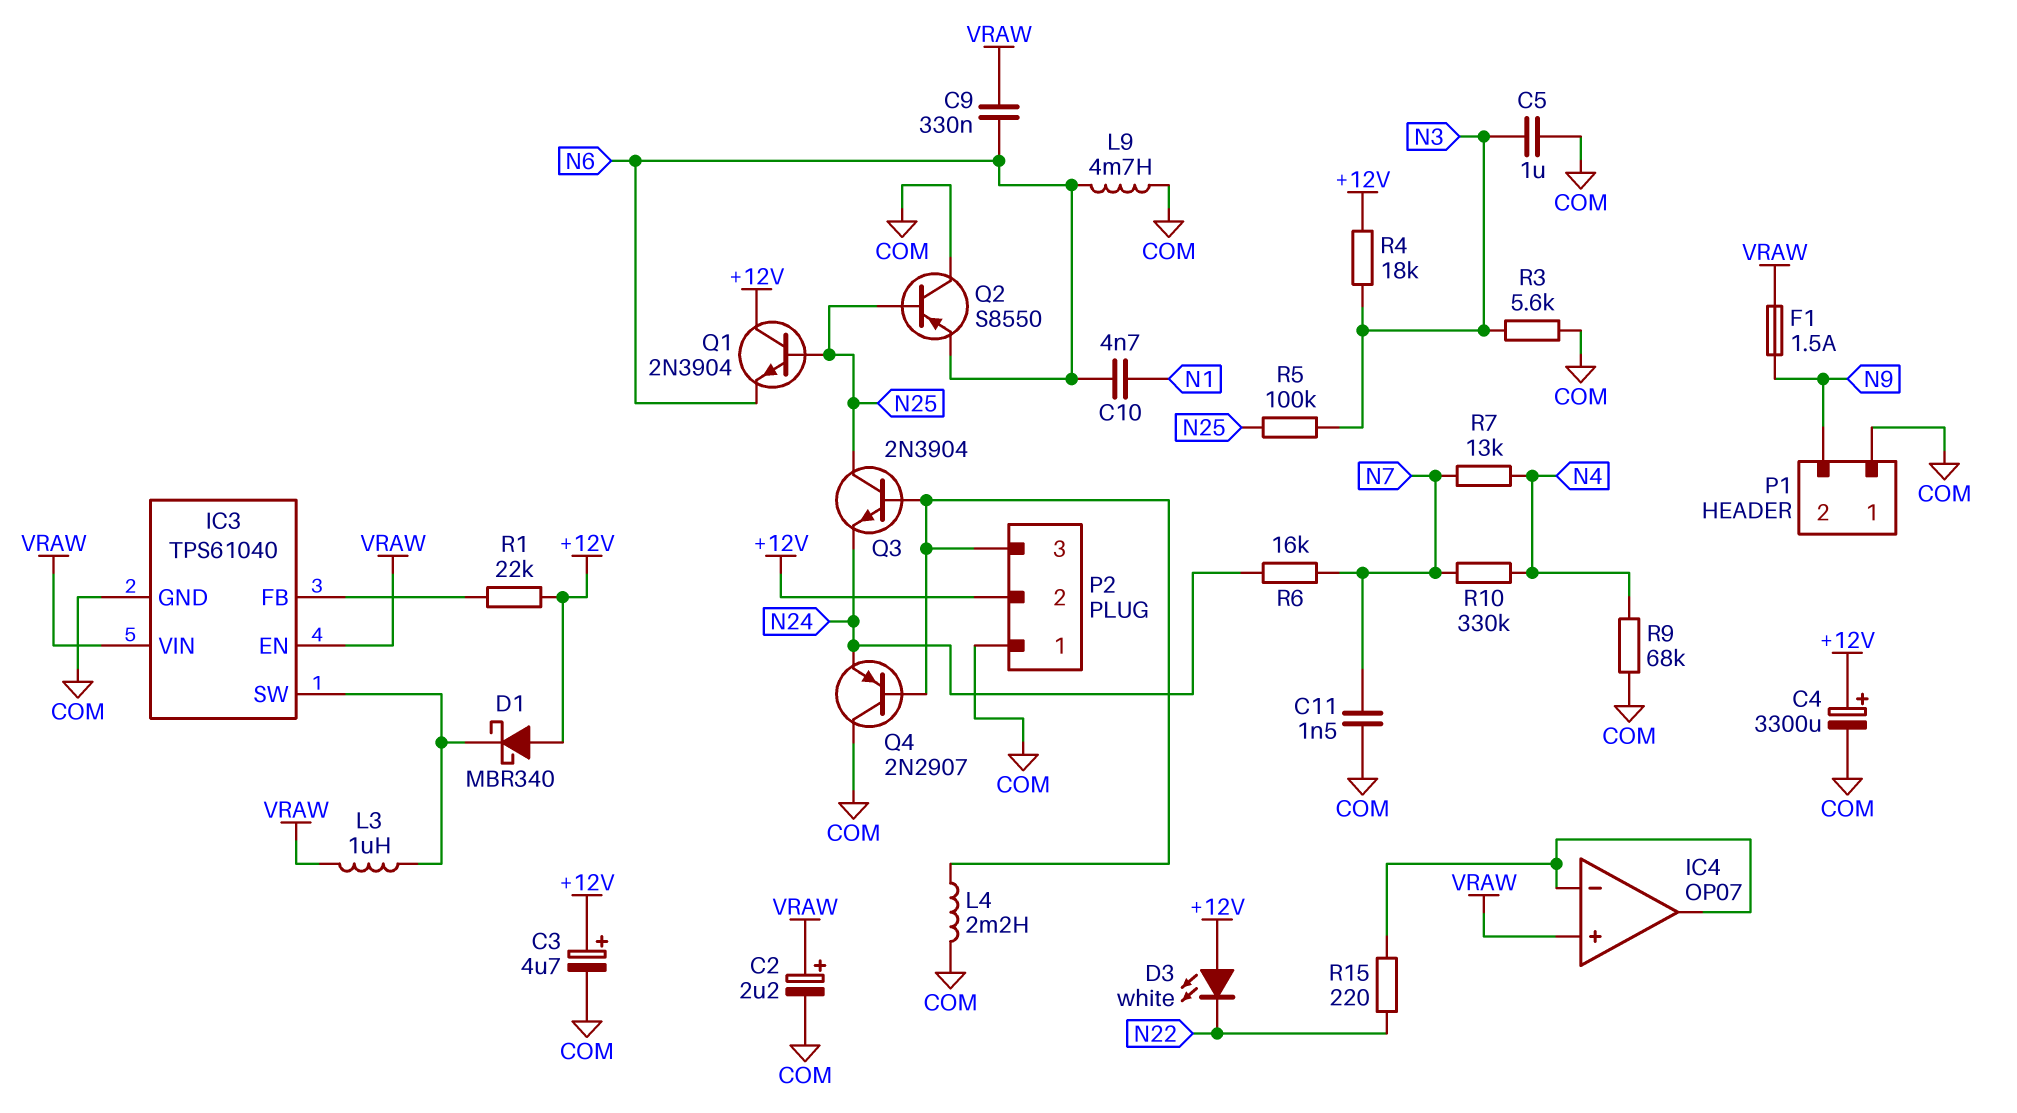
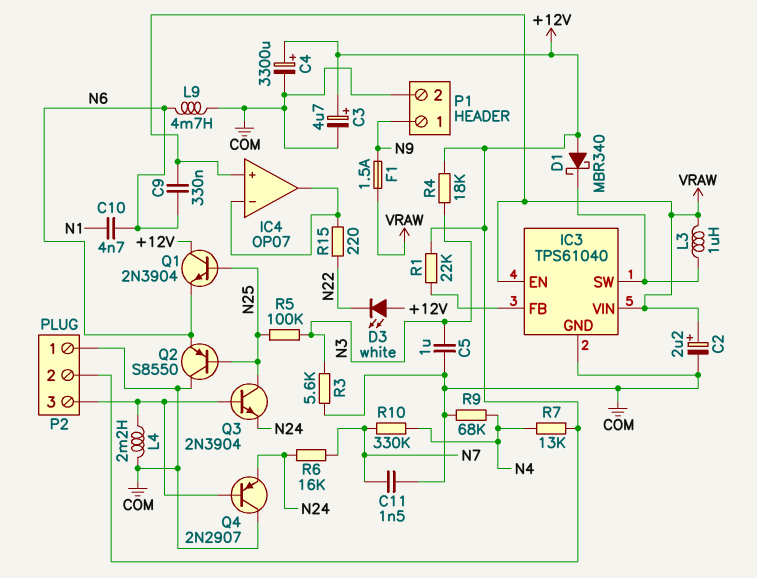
P1 pin 1: COM -> N9
P1 pin 2: N9 -> COM
R7: 13k (N4, N7) -> 13k (+12V, N4)

